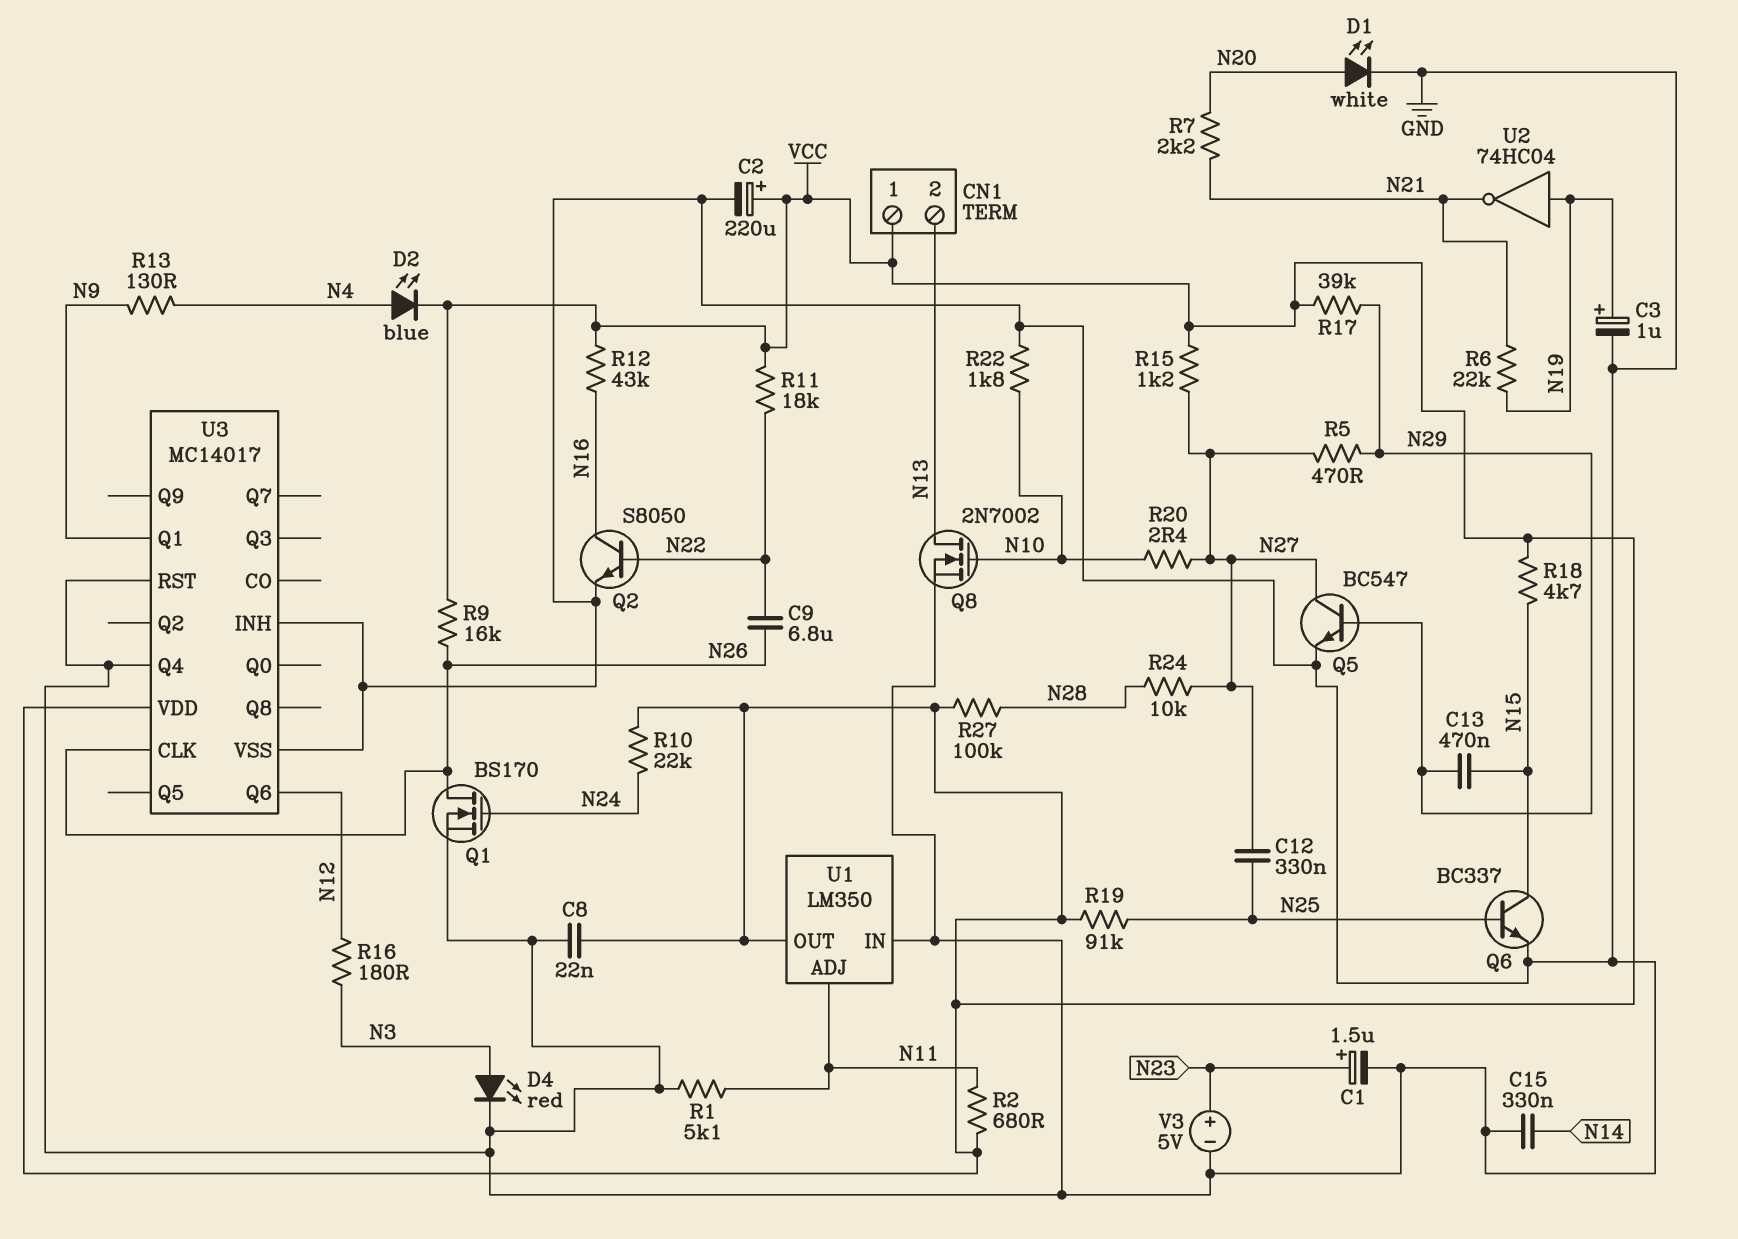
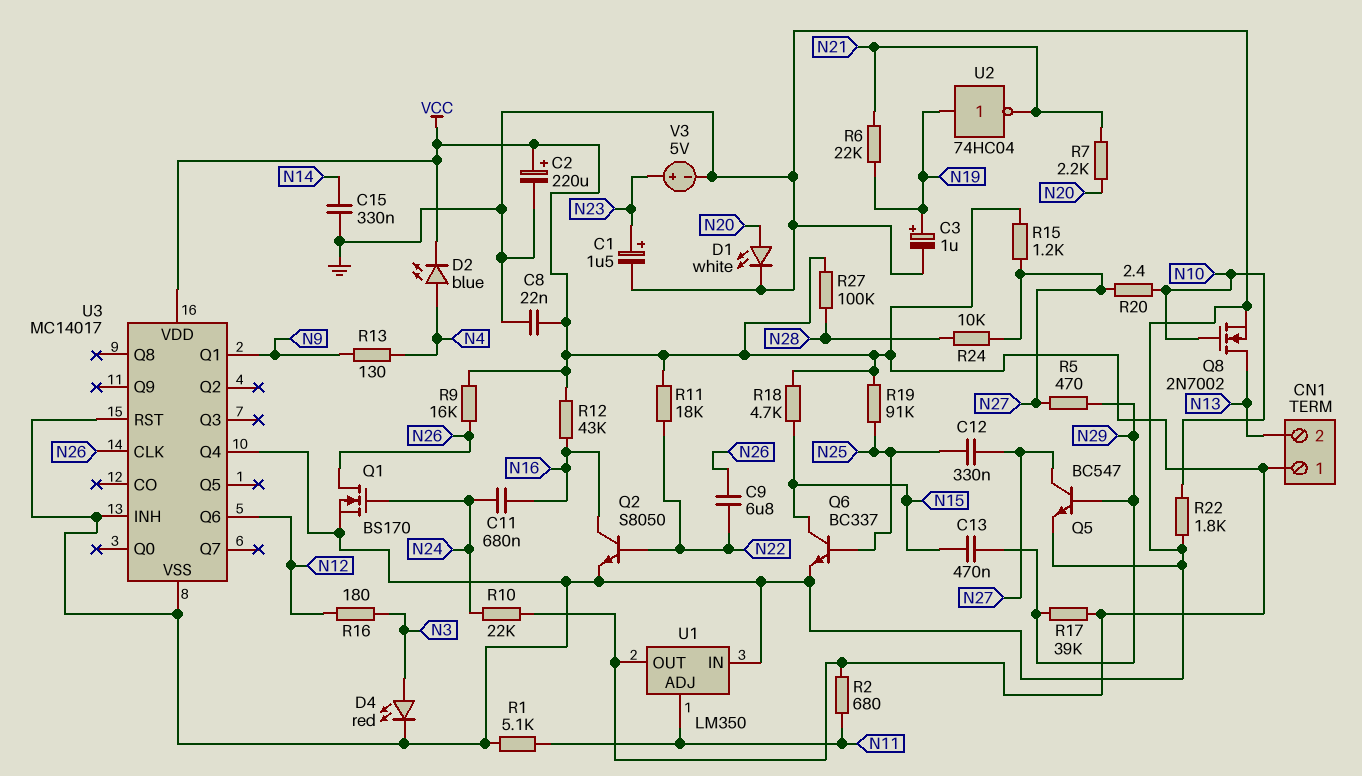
C11: none -> 680nF (N16, N24)

